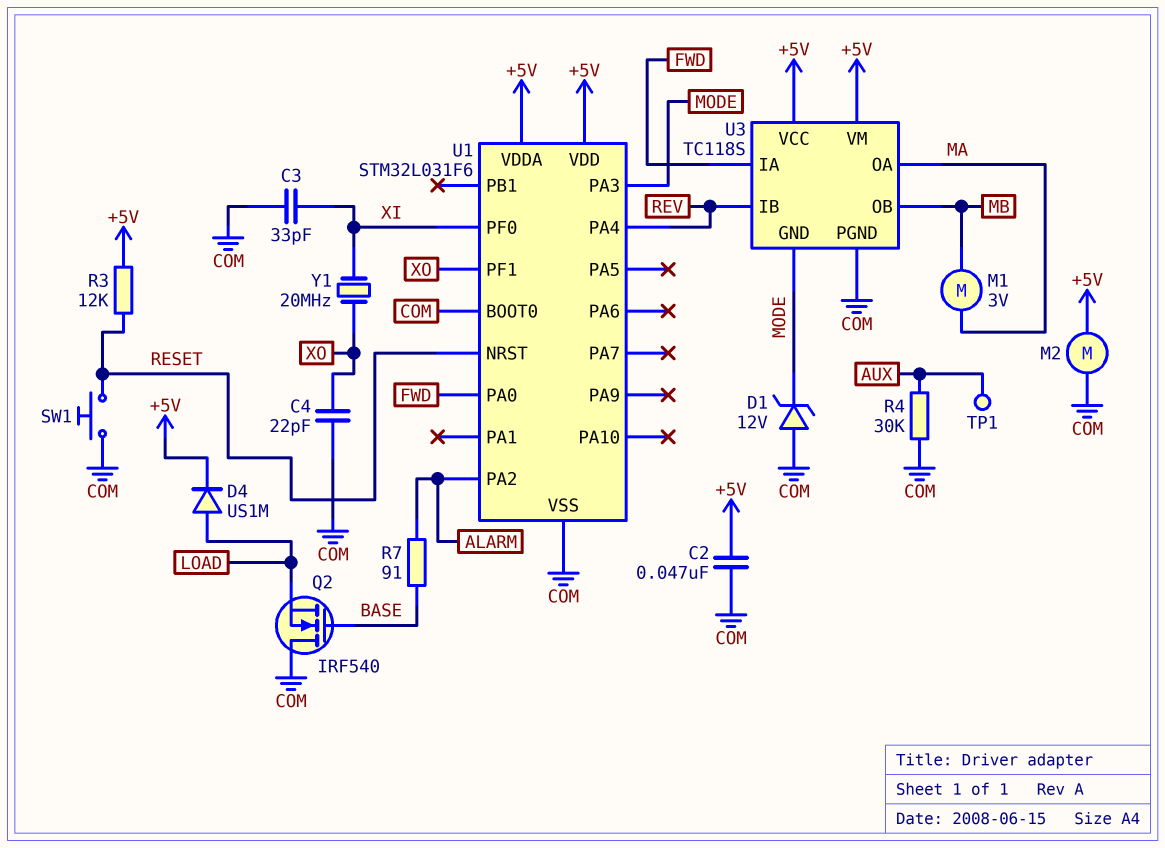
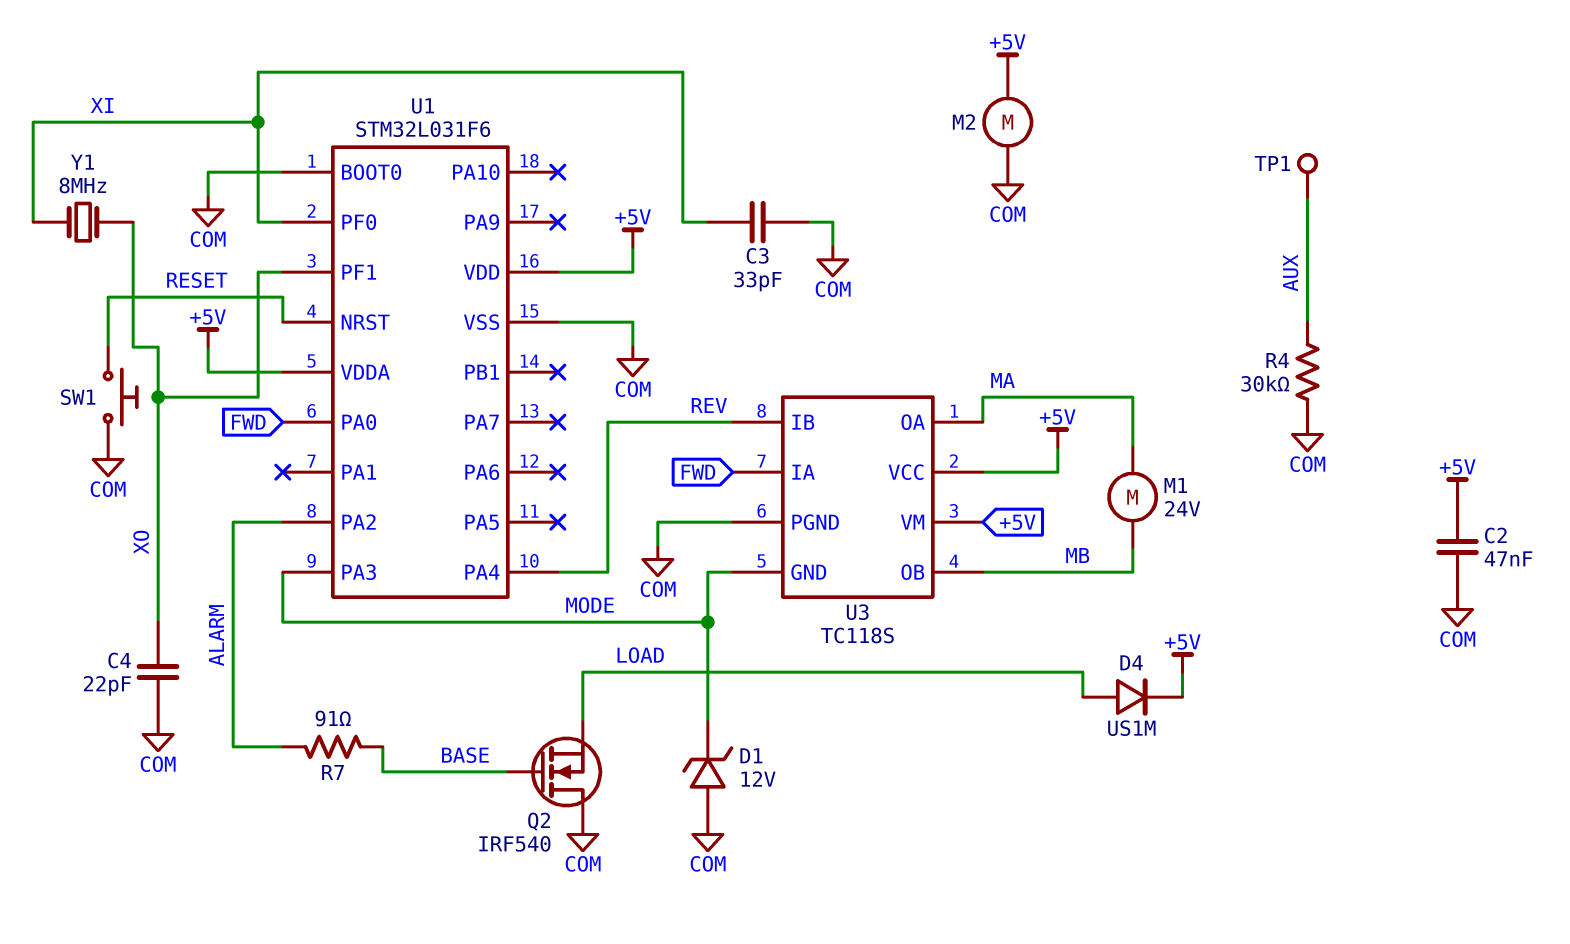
M1: motor 3V (MA, MB) -> motor 24V (MA, MB)
R3: 12k (+5V, RESET) -> none
Y1: 20MHz (XI, XO) -> 8MHz (XI, XO)

